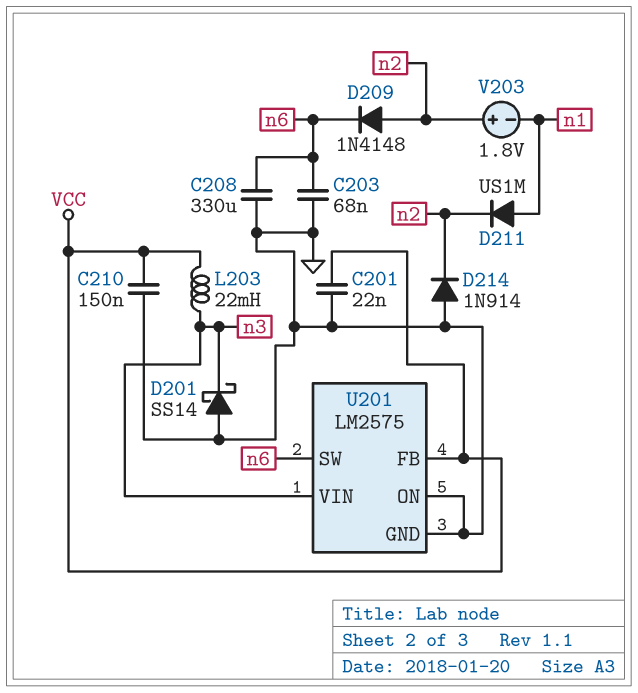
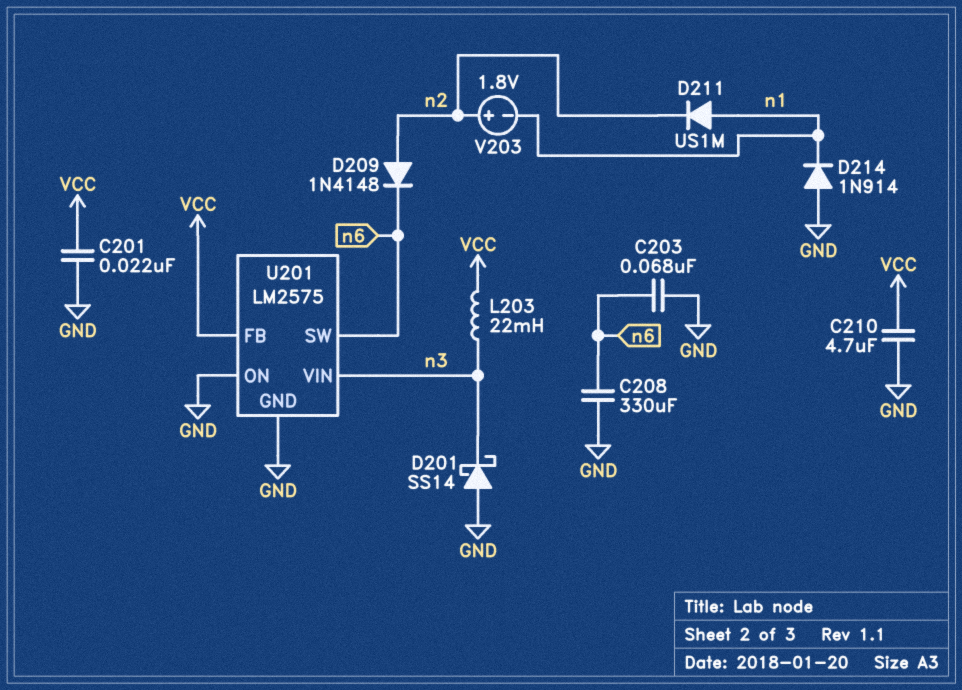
C210: 150nF (GND, VCC) -> 4.7uF (GND, VCC)
D214: diode 1N914 (A GND, K n2) -> diode 1N914 (A GND, K n1)

